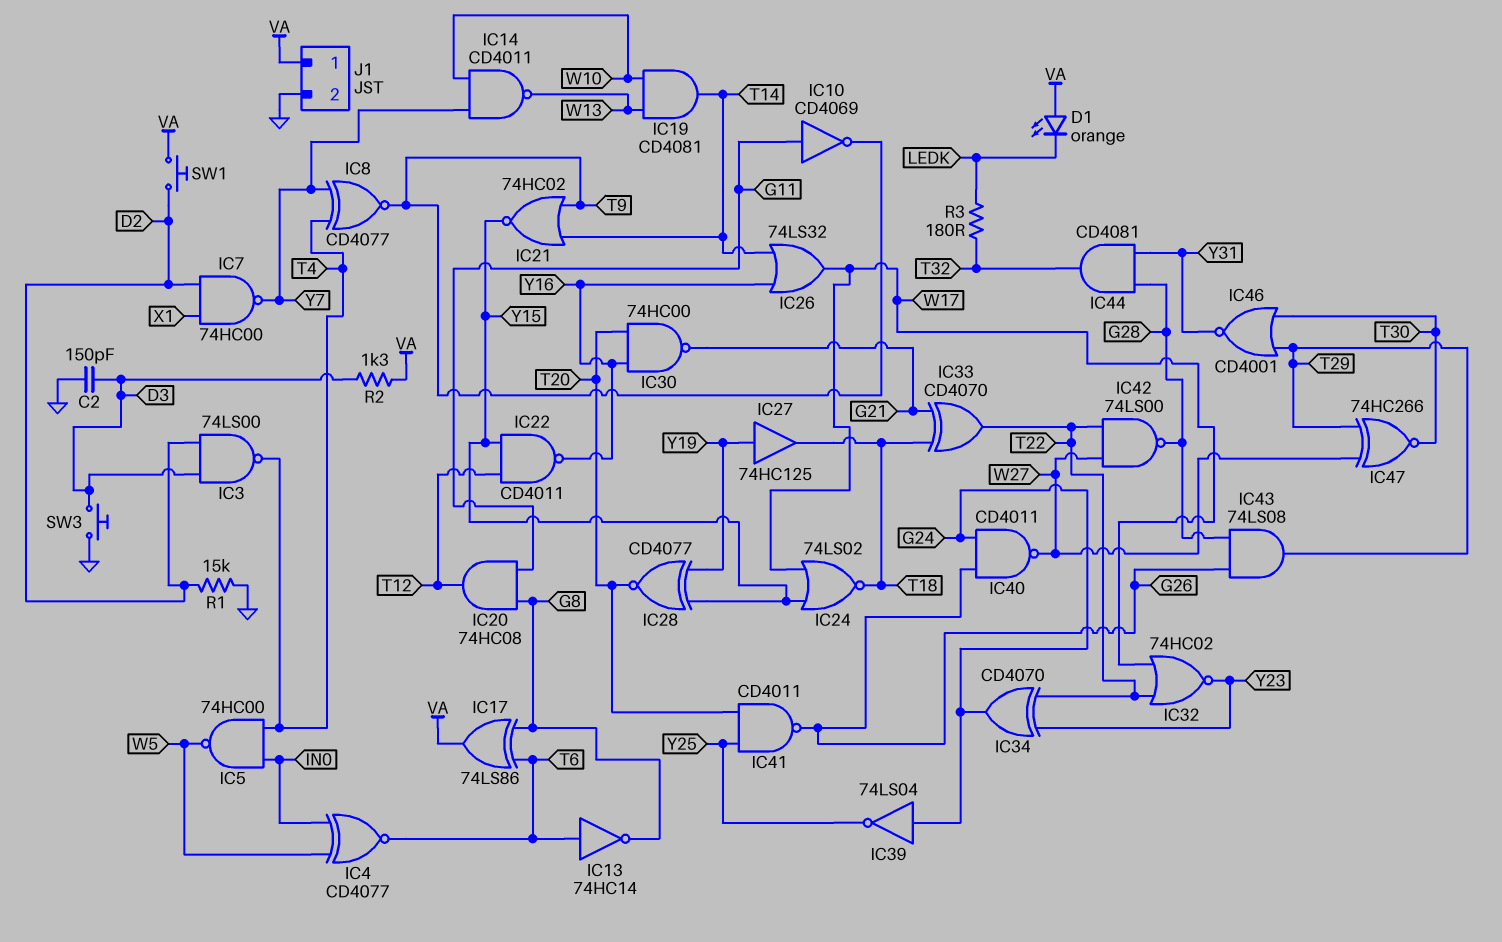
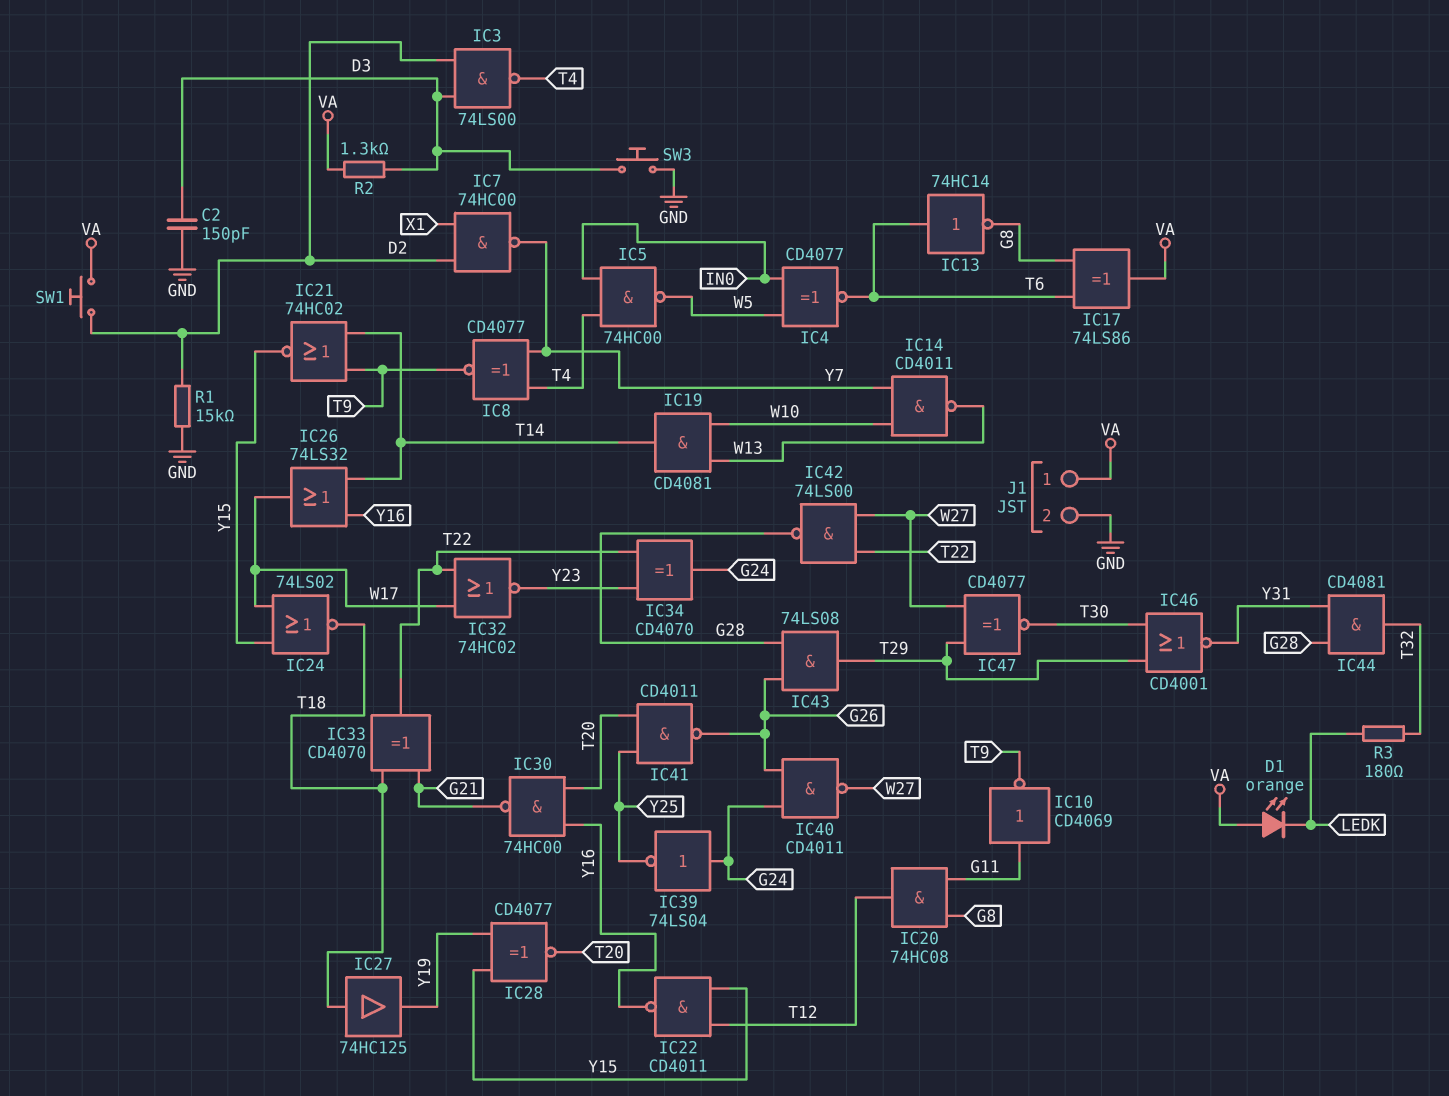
IC27: buffer 74HC125 (in Y19, out T18) -> buffer 74HC125 (in T18, out Y19)
IC47: XNOR 74HC266 (in T29, in W27, out T30) -> XNOR CD4077 (in T29, in W27, out T30)

